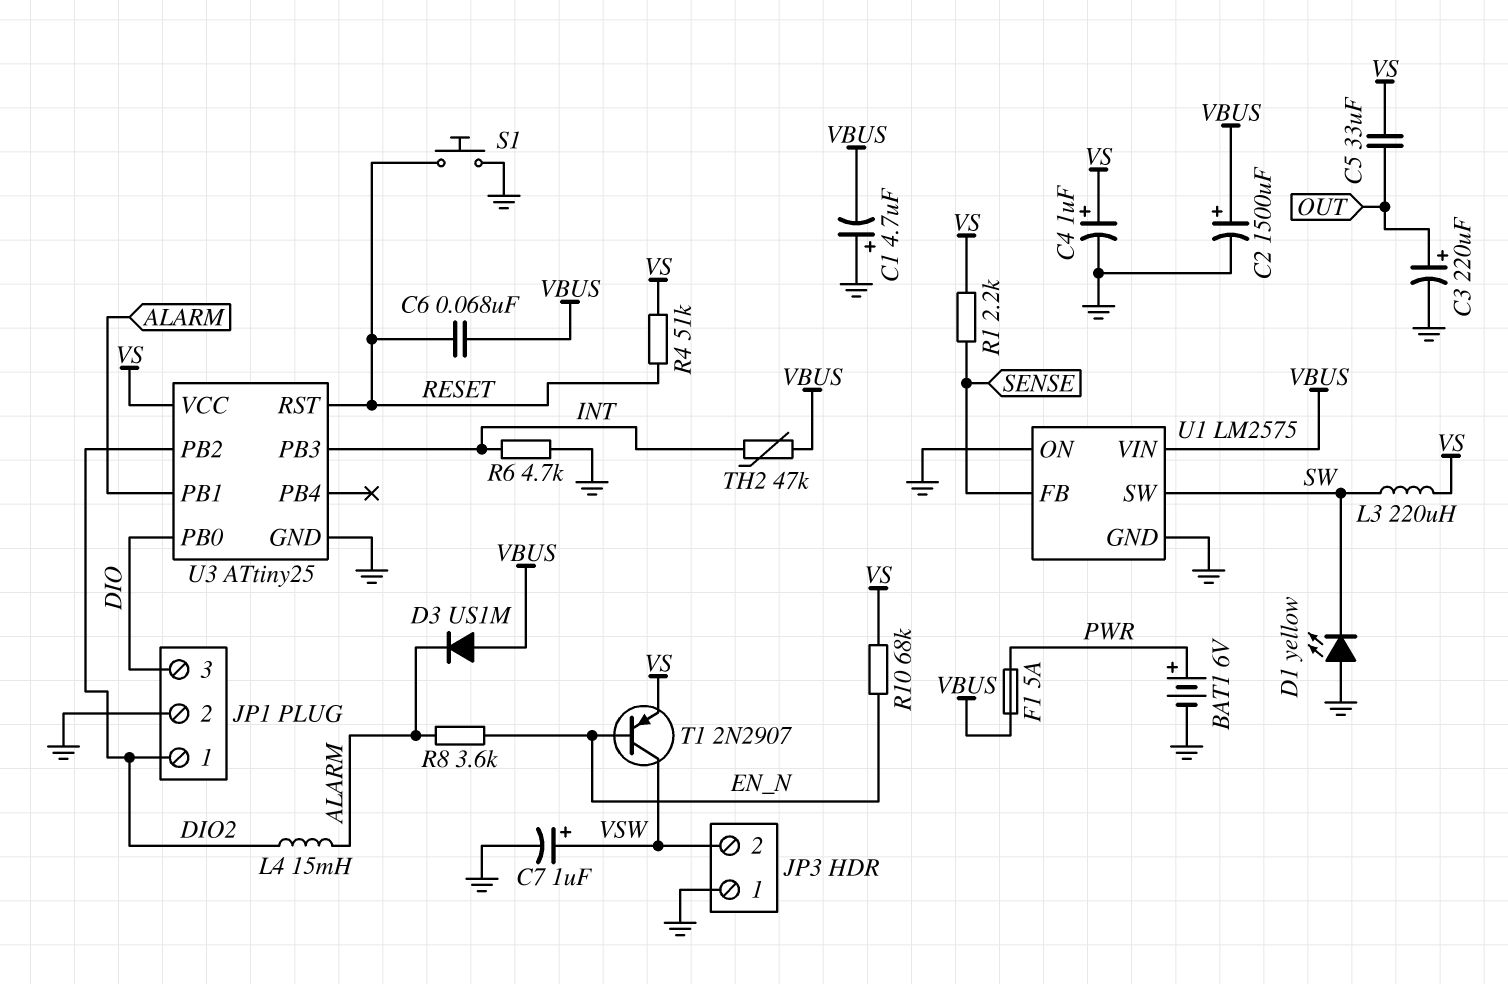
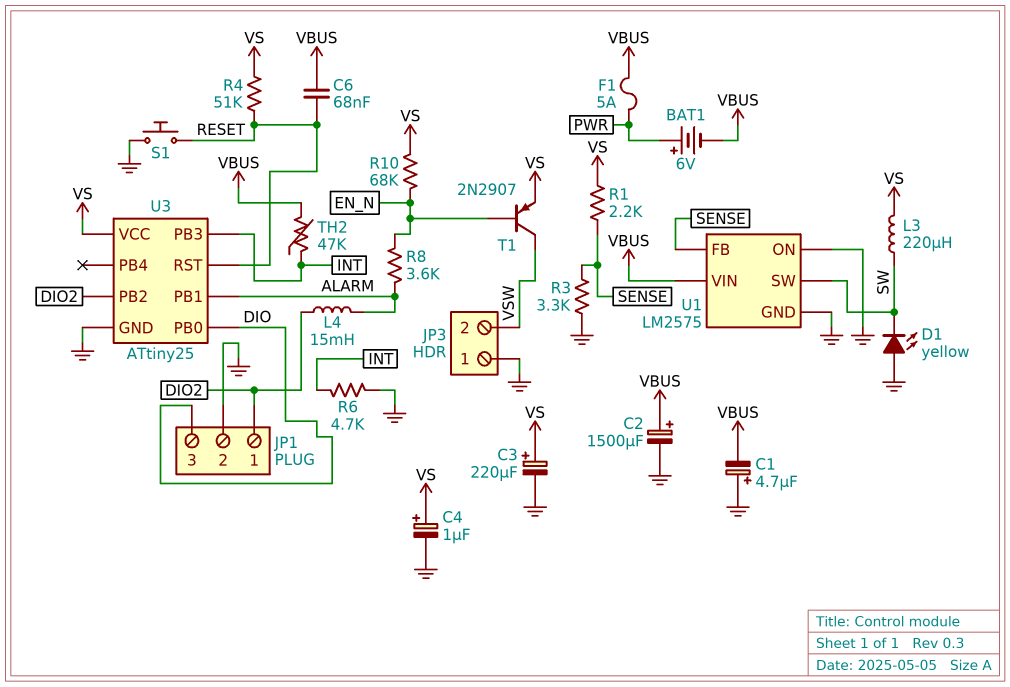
BAT1: 6V (plus PWR, minus GND) -> 6V (plus PWR, minus VBUS)
C3: 220uF (plus OUT, minus GND) -> 220uF (plus VS, minus GND)
C5: 33uF (OUT, VS) -> none
C7: 1uF (plus VSW, minus GND) -> none
D3: diode US1M (A VBUS, K ALARM) -> none
R3: none -> 3.3k (GND, SENSE)

